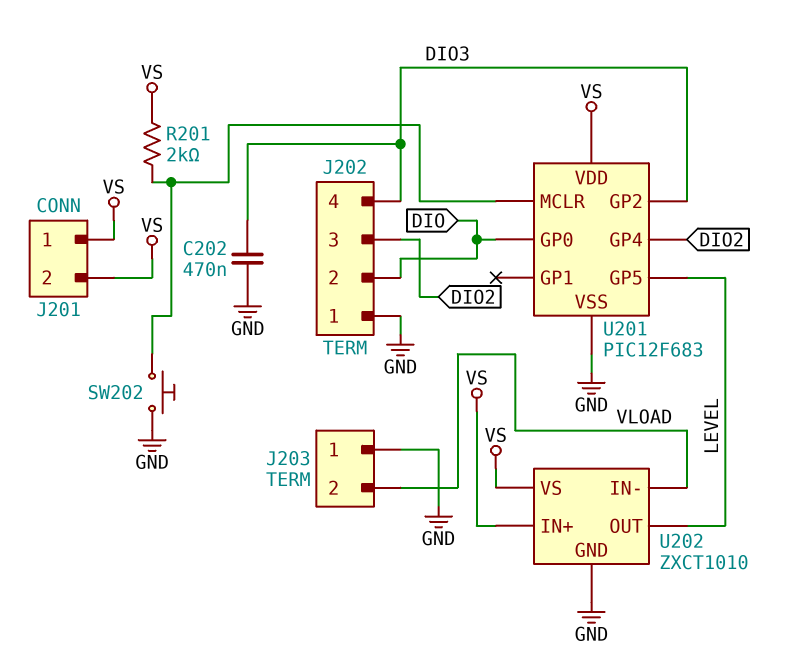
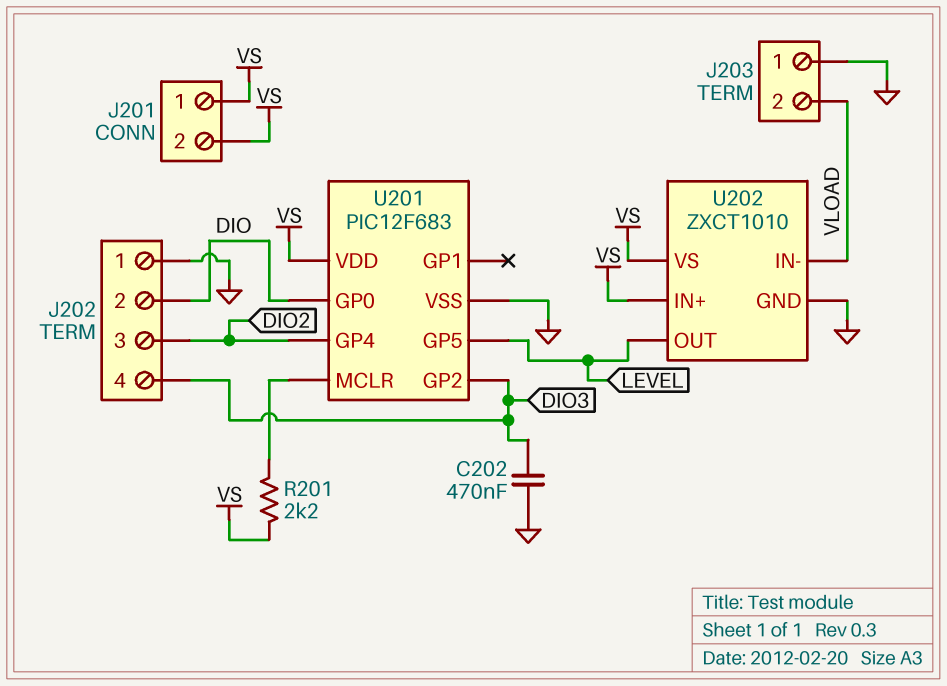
R201: 2k (U201/MCLR, VS) -> 2.2k (U201/MCLR, VS)
SW202: button (GND, U201/MCLR) -> none

